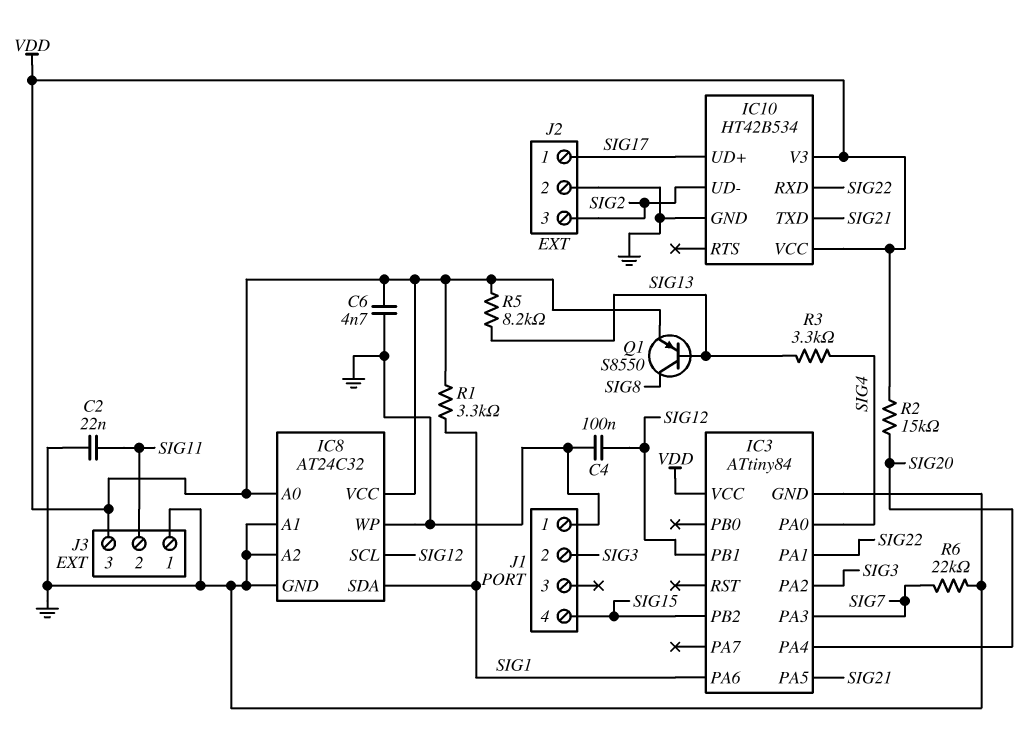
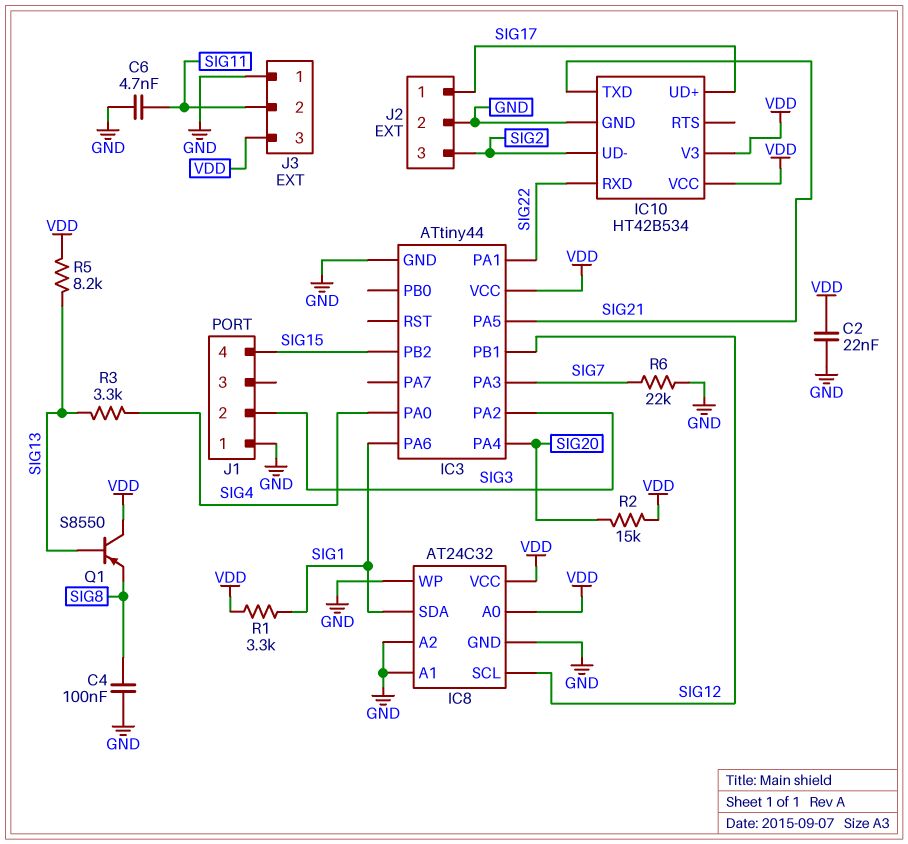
C2: 22nF (GND, SIG11) -> 22nF (GND, VDD)
C4: 100nF (GND, SIG12) -> 100nF (GND, SIG8)
C6: 4.7nF (GND, VDD) -> 4.7nF (GND, SIG11)
IC3: ATtiny84 -> ATtiny44
Q1: PNP S8550 (B SIG13, C SIG8, E VDD) -> PNP S8550 (B SIG13, C VDD, E SIG8)

